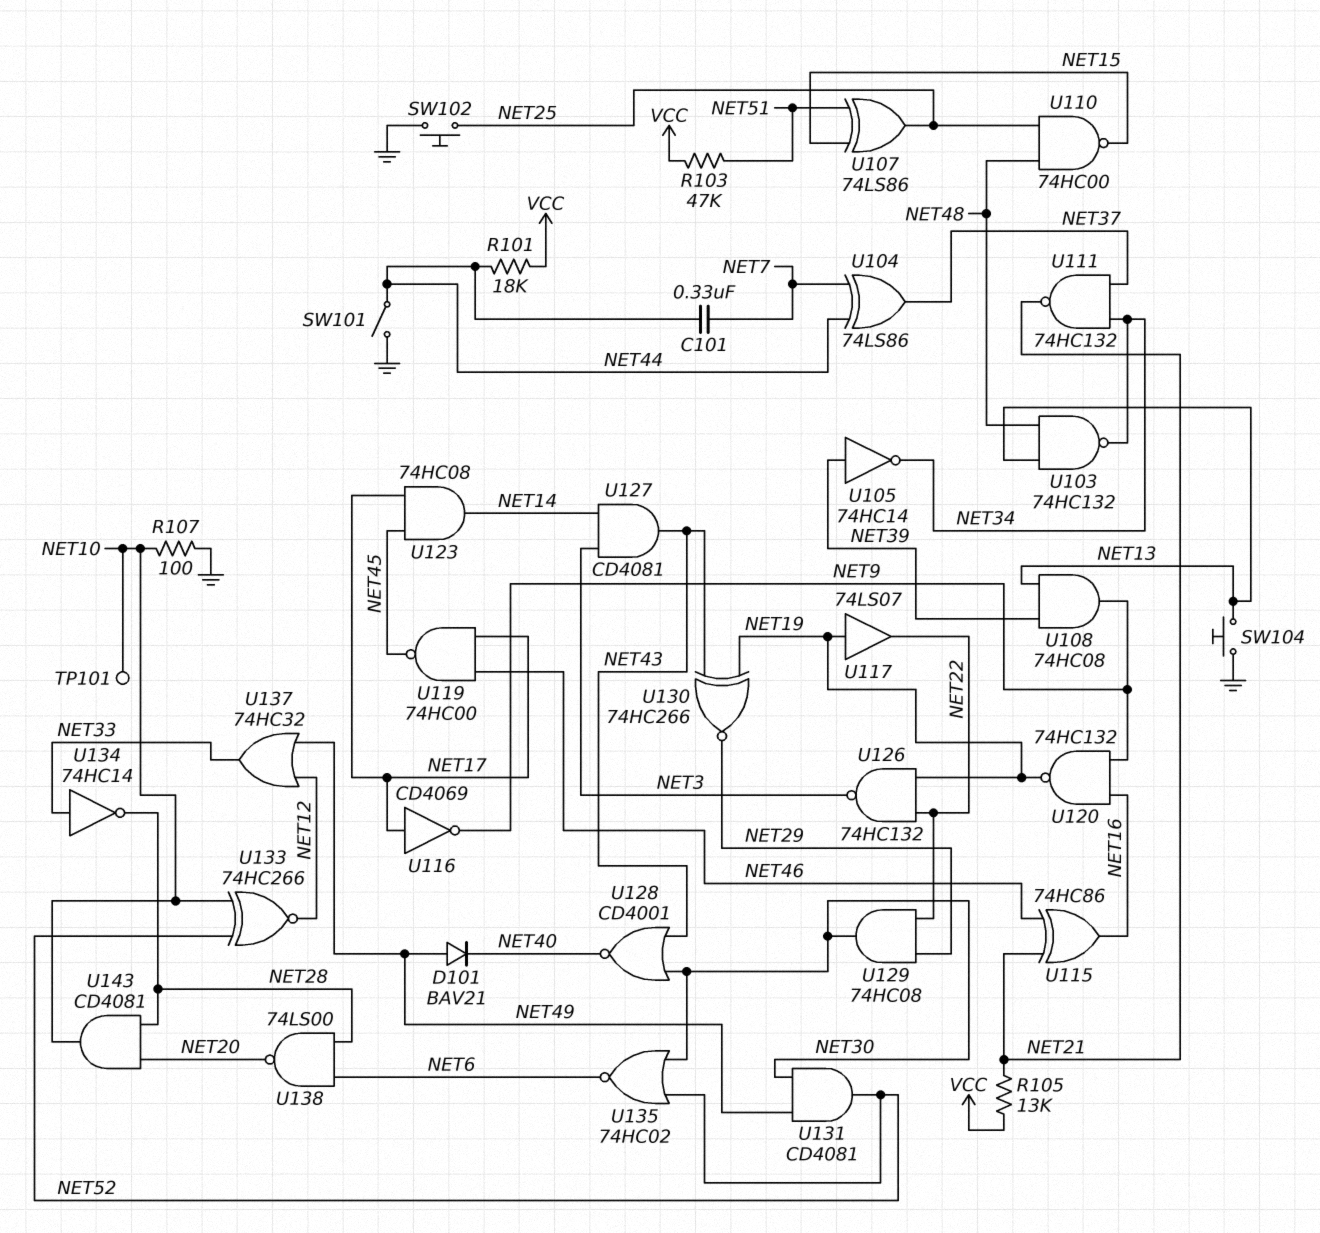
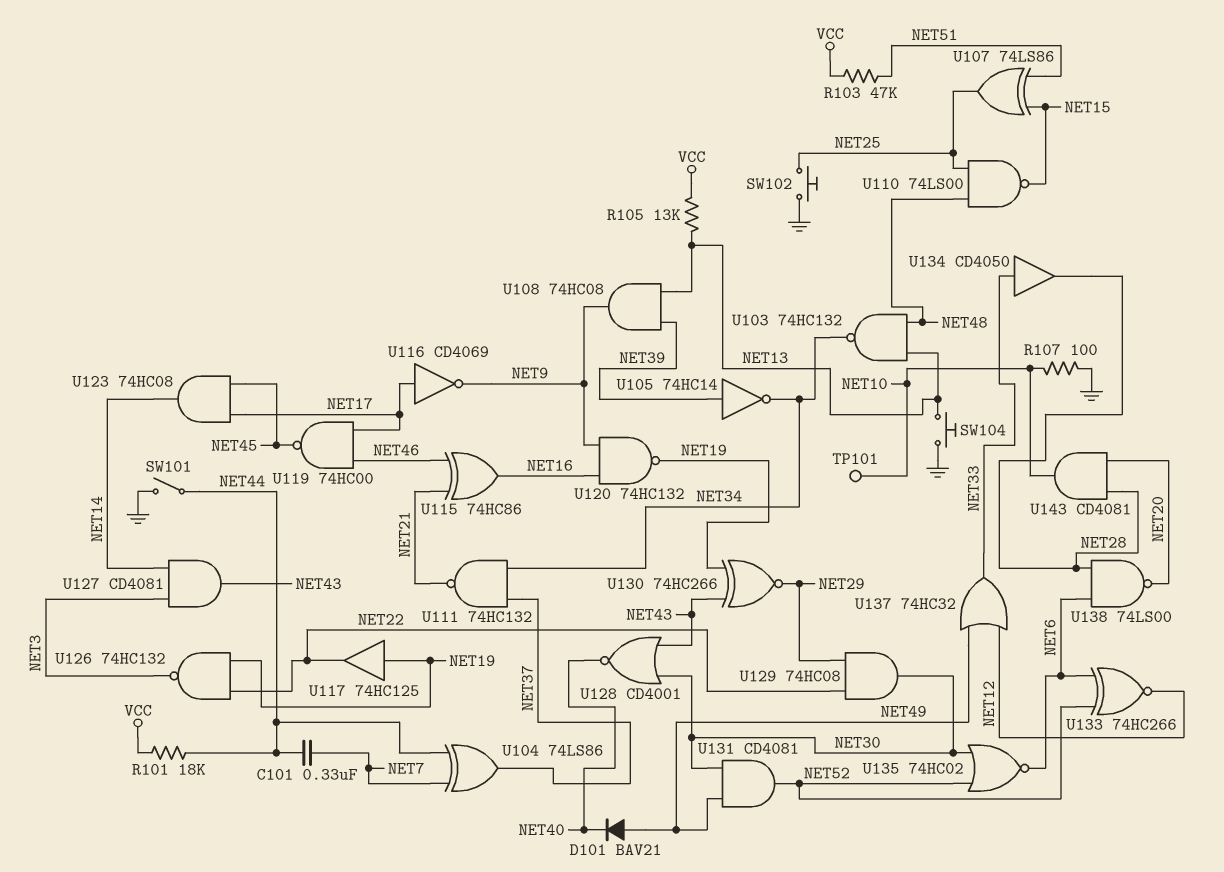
R105: 13k (NET21, VCC) -> 13k (NET13, VCC)
U110: NAND 74HC00 (in NET25, in NET48, out NET15) -> NAND 74LS00 (in NET25, in NET48, out NET15)
U117: buffer 74LS07 (in NET19, out NET22) -> buffer 74HC125 (in NET19, out NET22)
U133: XNOR 74HC266 (in NET10, in NET52, out NET12) -> XNOR 74HC266 (in NET6, in NET52, out NET12)
U134: NOT 74HC14 (in NET33, out NET28) -> buffer CD4050 (in NET33, out NET28)

